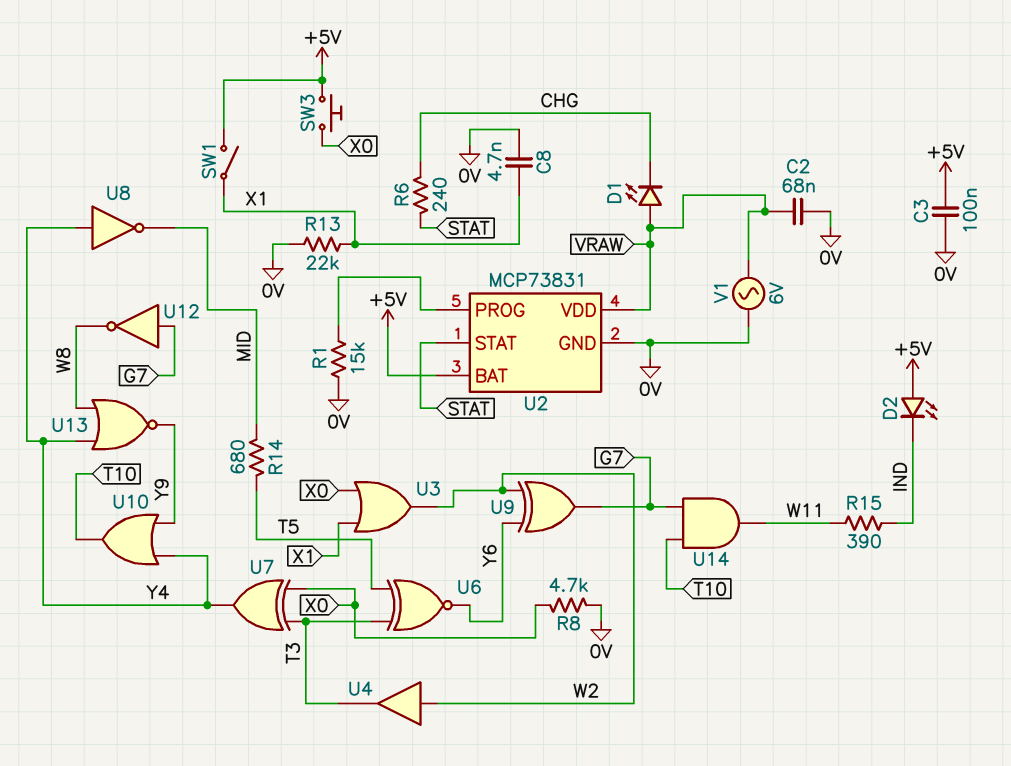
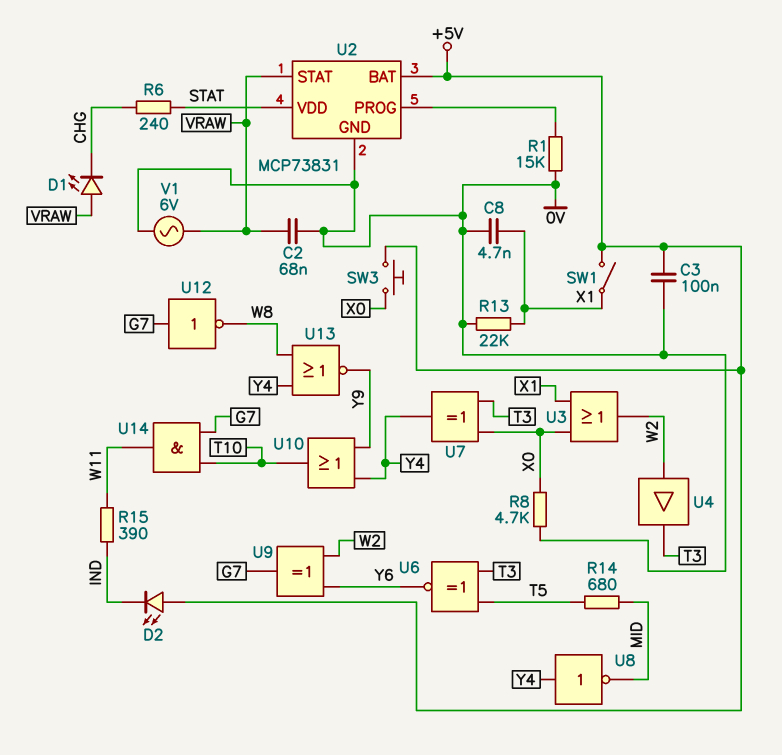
U2 pin STAT: STAT -> VRAW
U2 pin VDD: VRAW -> STAT

